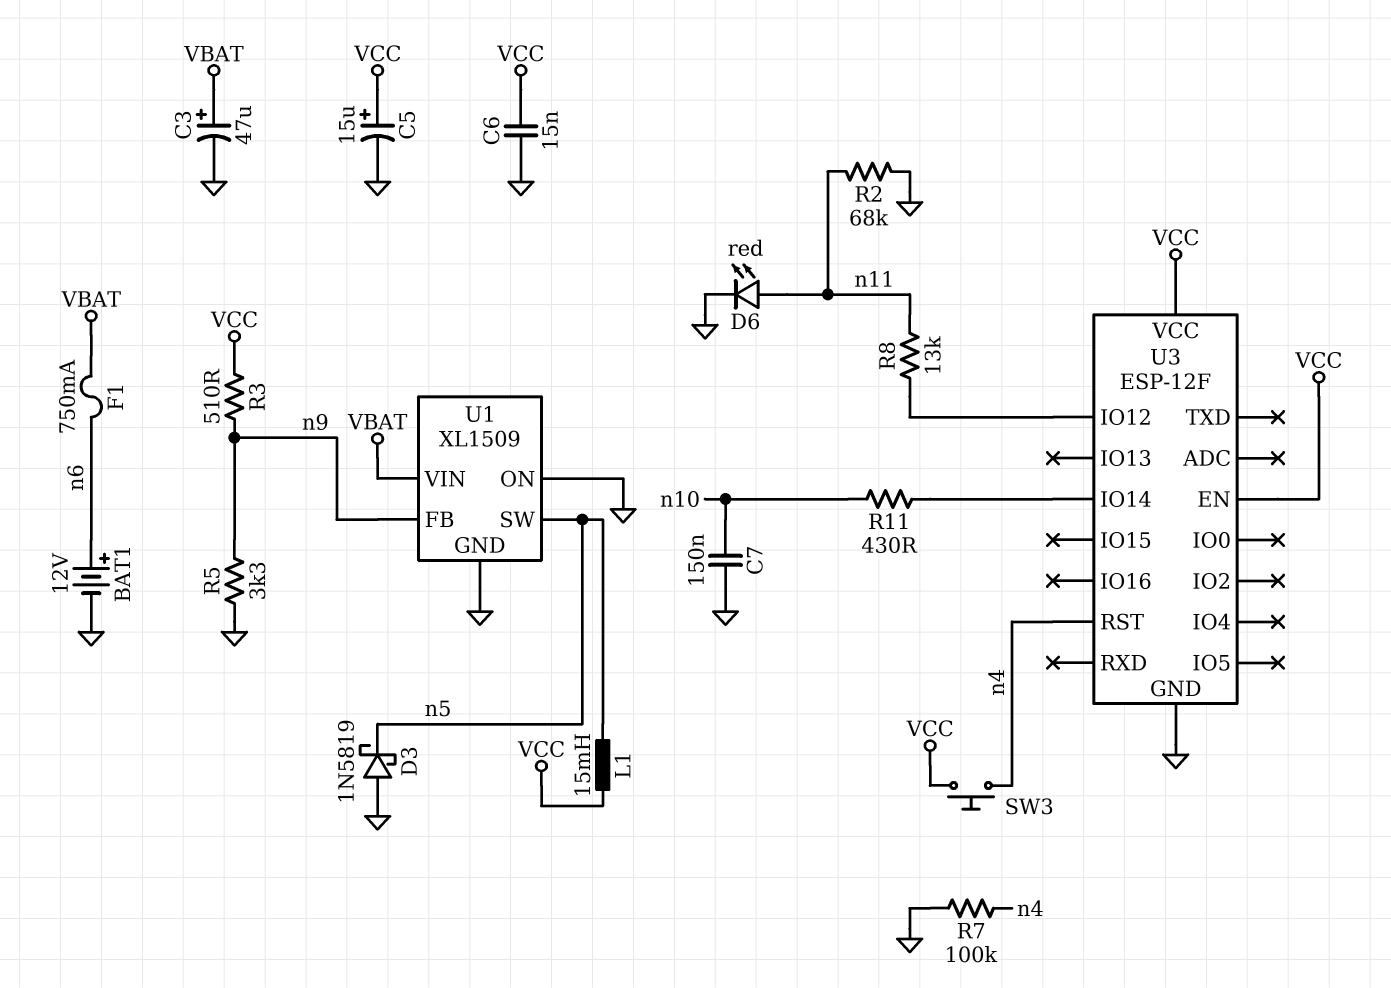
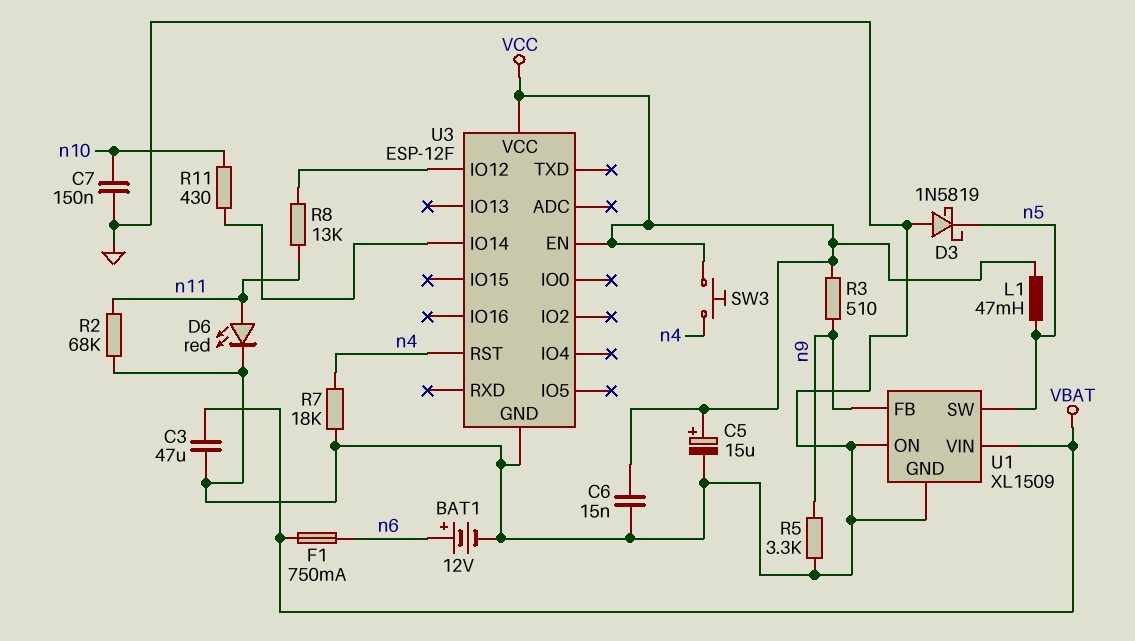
C3: 47uF (plus VBAT, minus GND) -> 47uF (GND, VBAT)
L1: 15mH (VCC, n5) -> 47mH (VCC, n5)
R7: 100k (GND, n4) -> 18k (GND, n4)

